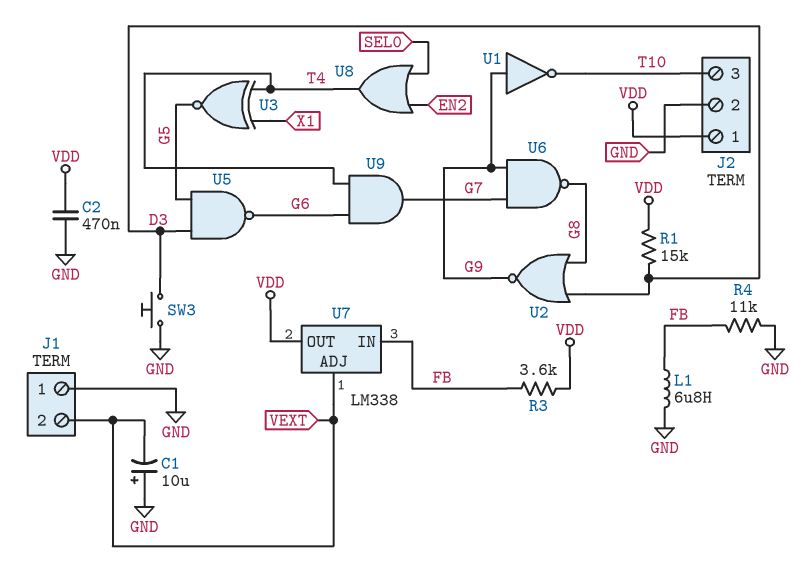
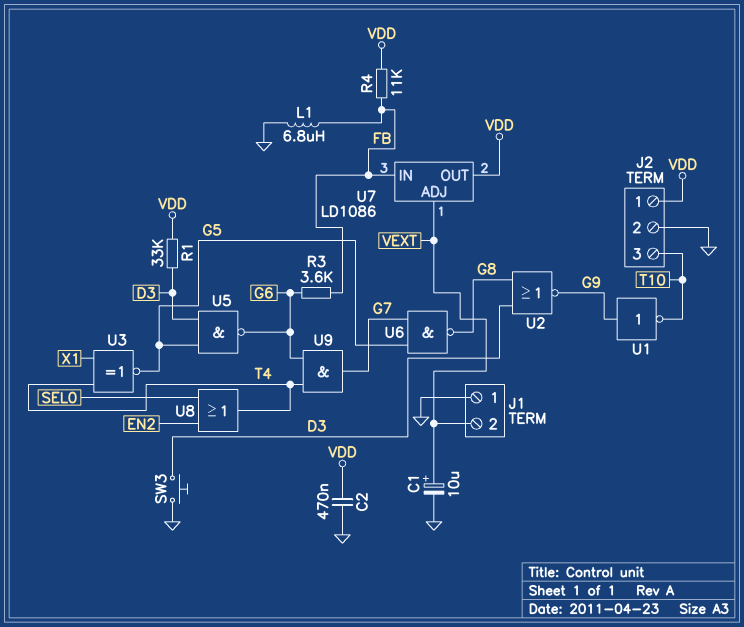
C1: 10uF (plus GND, minus VEXT) -> 10uF (plus VEXT, minus GND)
R1: 15k (D3, VDD) -> 33k (D3, VDD)
R3: 3.6k (FB, VDD) -> 3.6k (FB, G6)
R4: 11k (FB, GND) -> 11k (FB, VDD)
U6: NAND (in G7, in G9, out G8) -> NAND (in G5, in G7, out G8)
U7: LM338 -> LD1086

